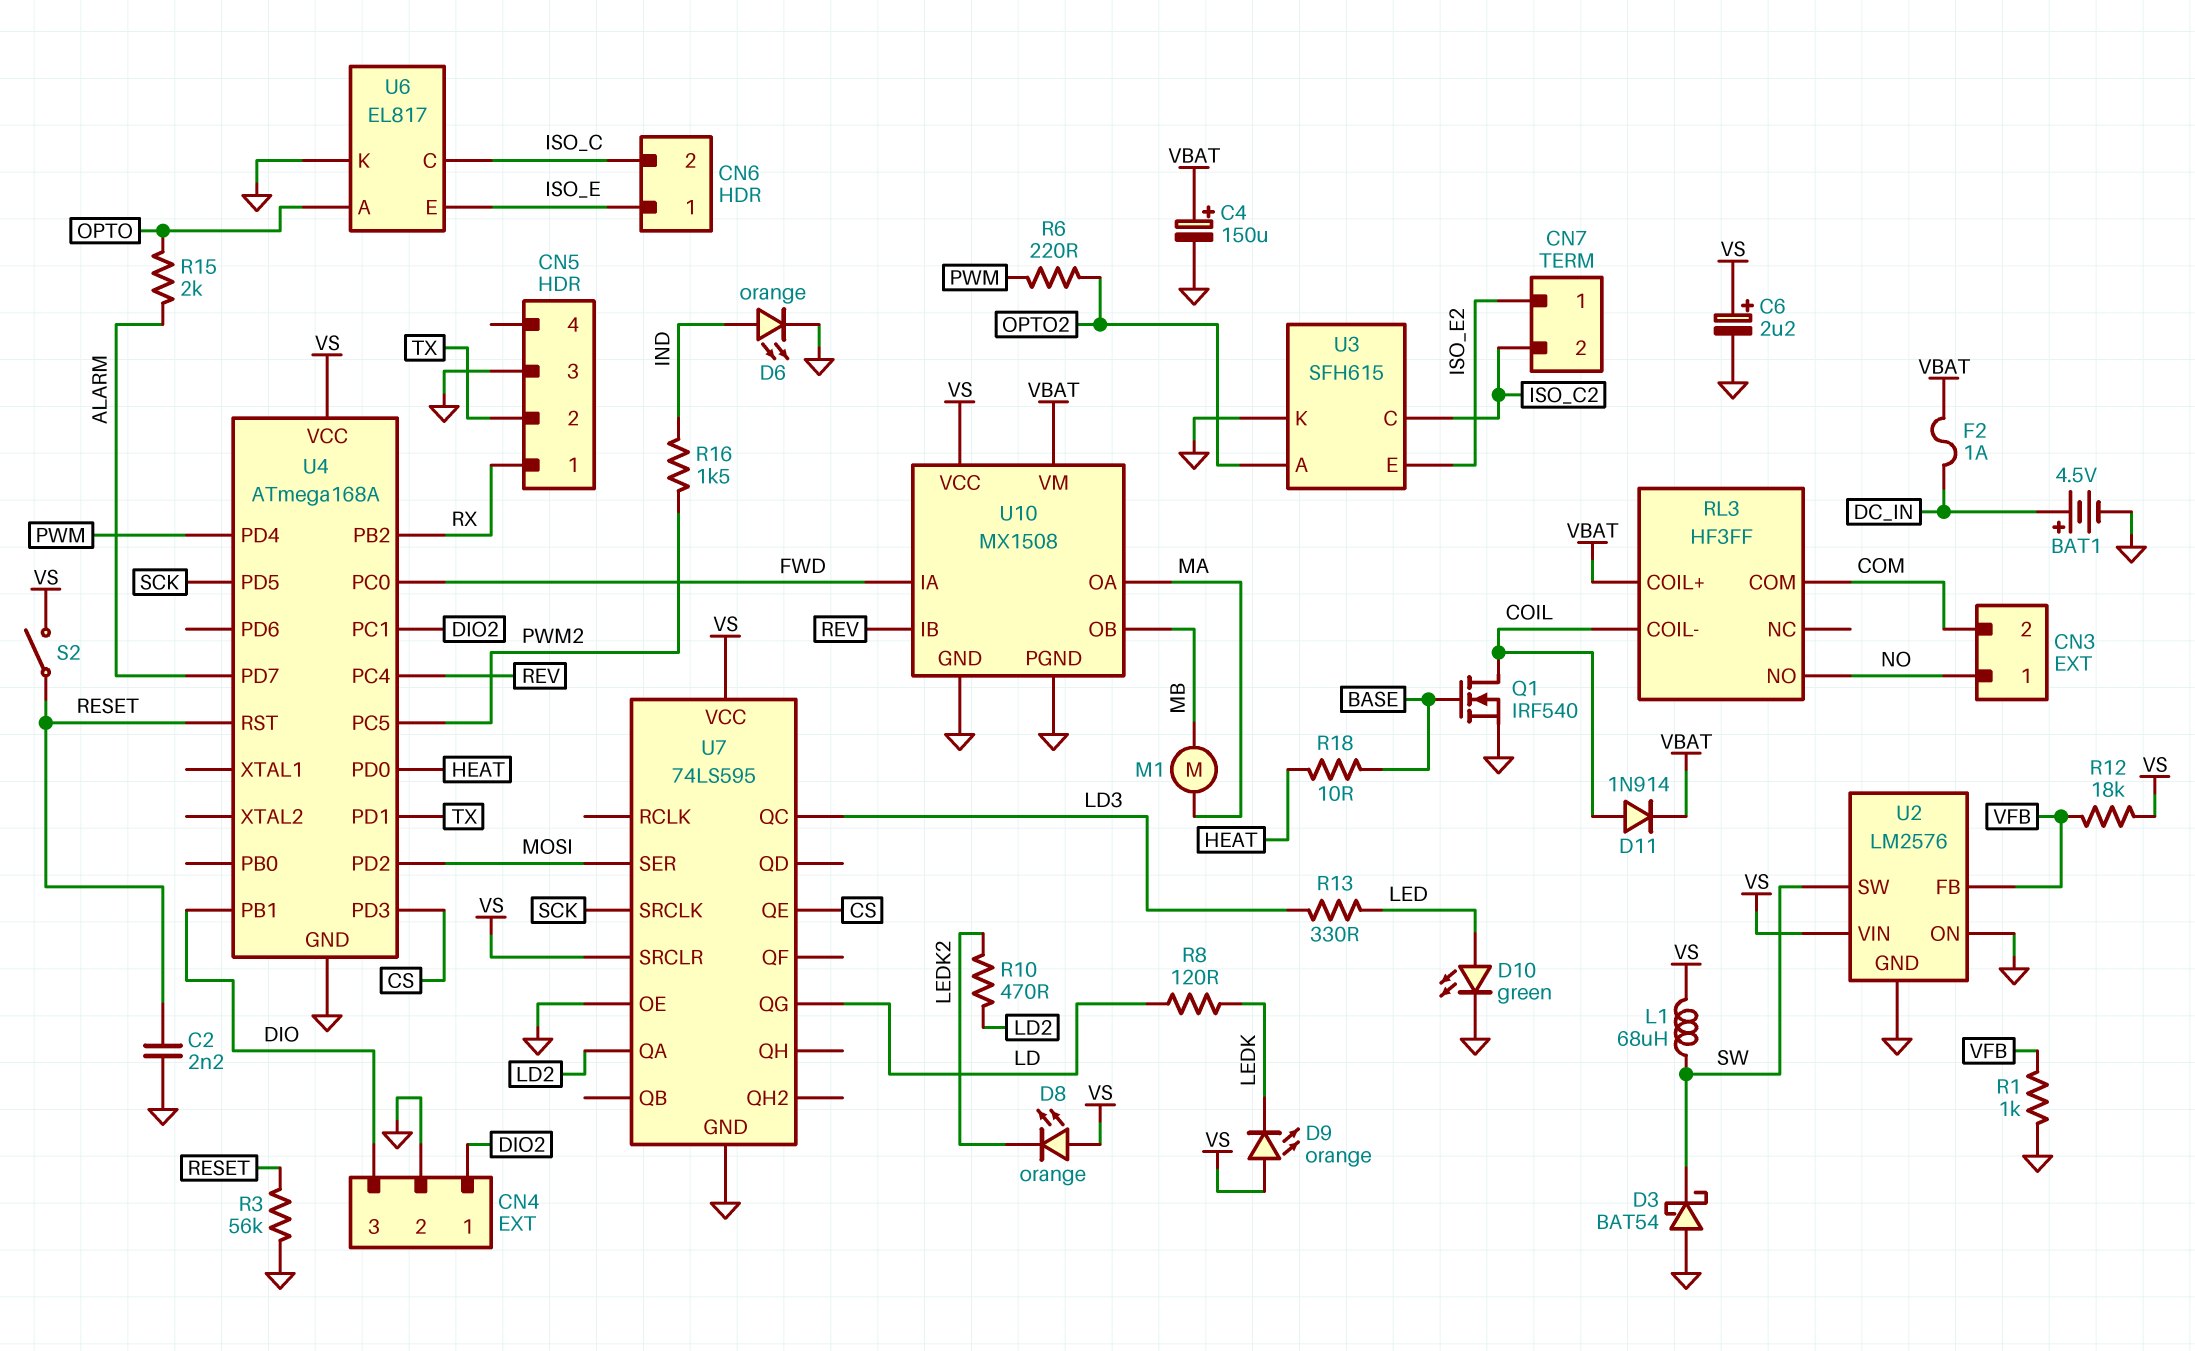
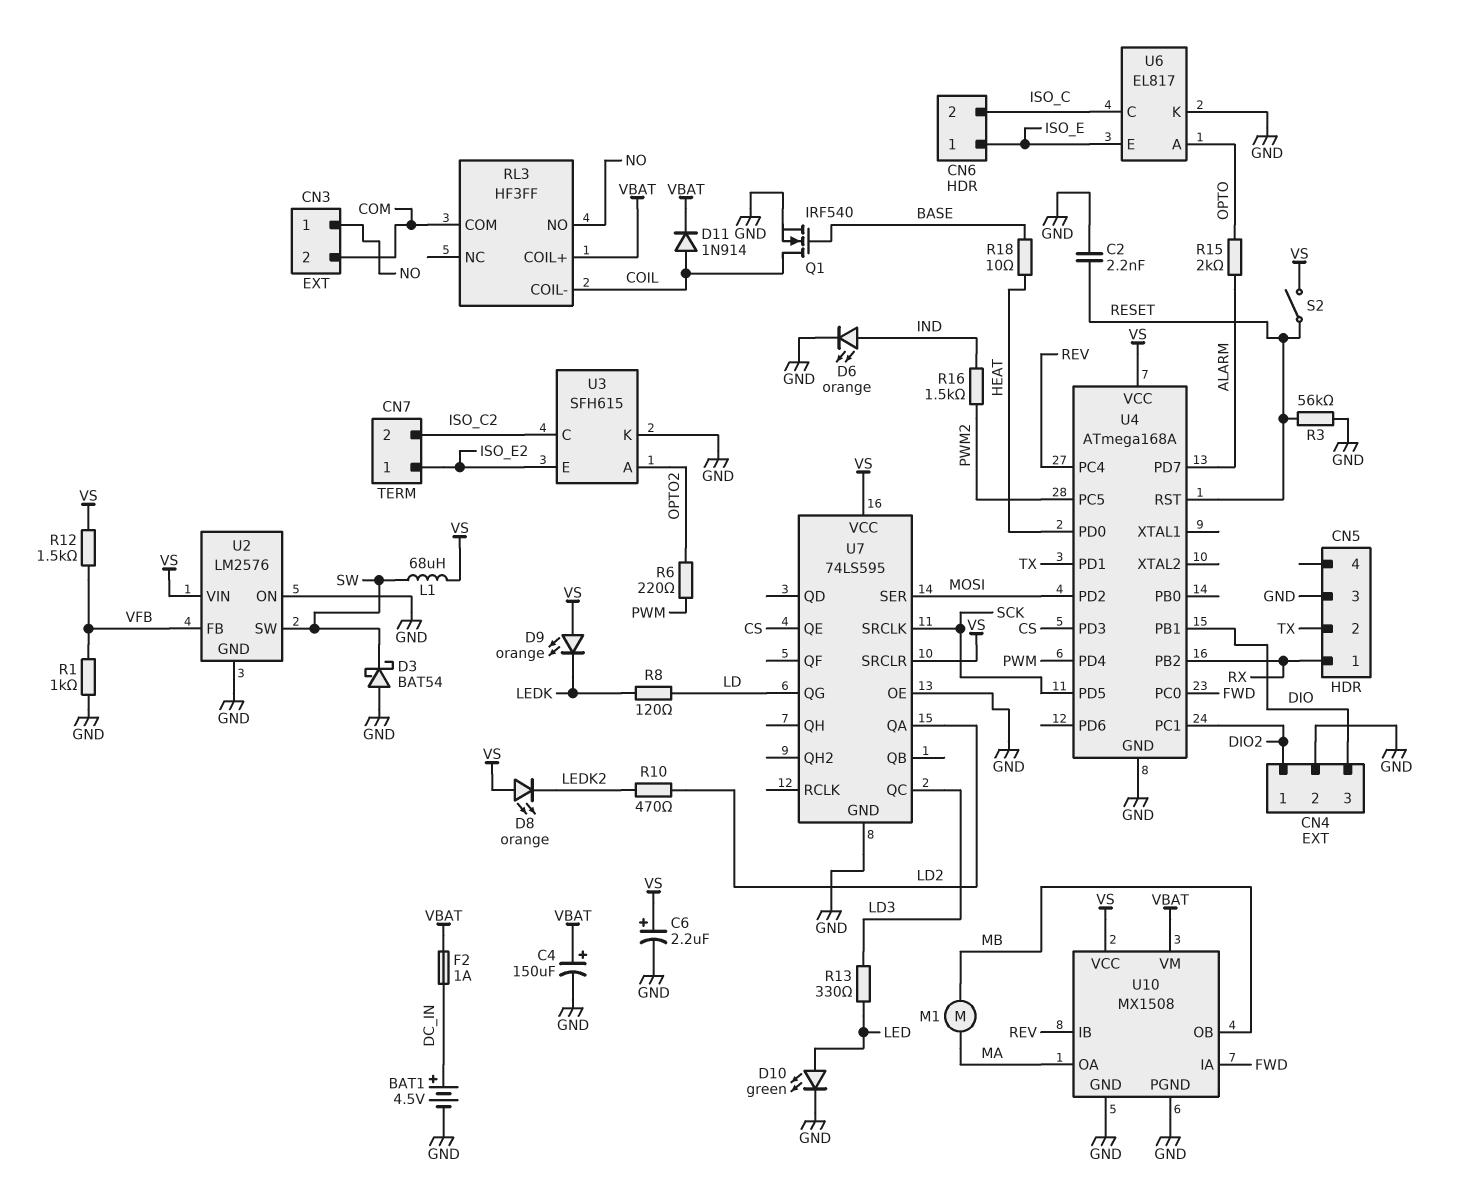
R12: 18k (VFB, VS) -> 1.5k (VFB, VS)

